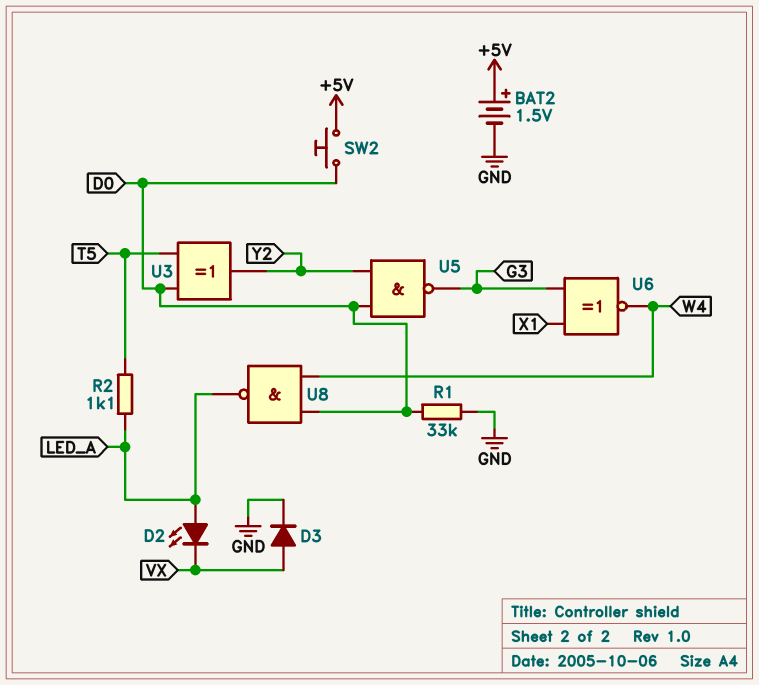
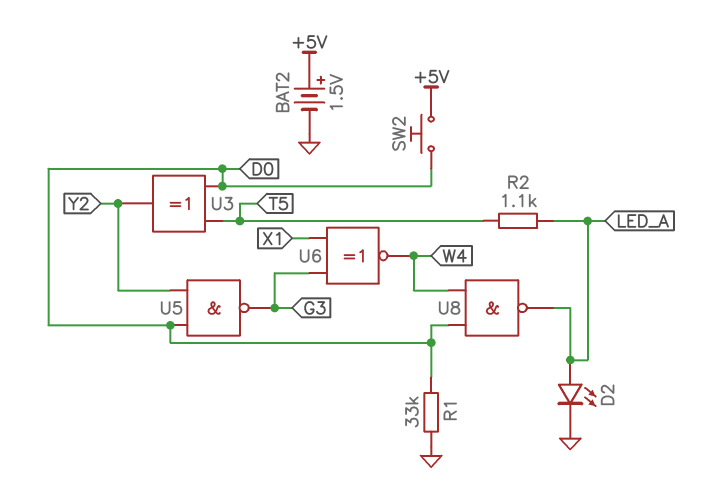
D2: LED (A LED_A, K VX) -> LED (A LED_A, K GND)
D3: diode (A VX, K GND) -> none

